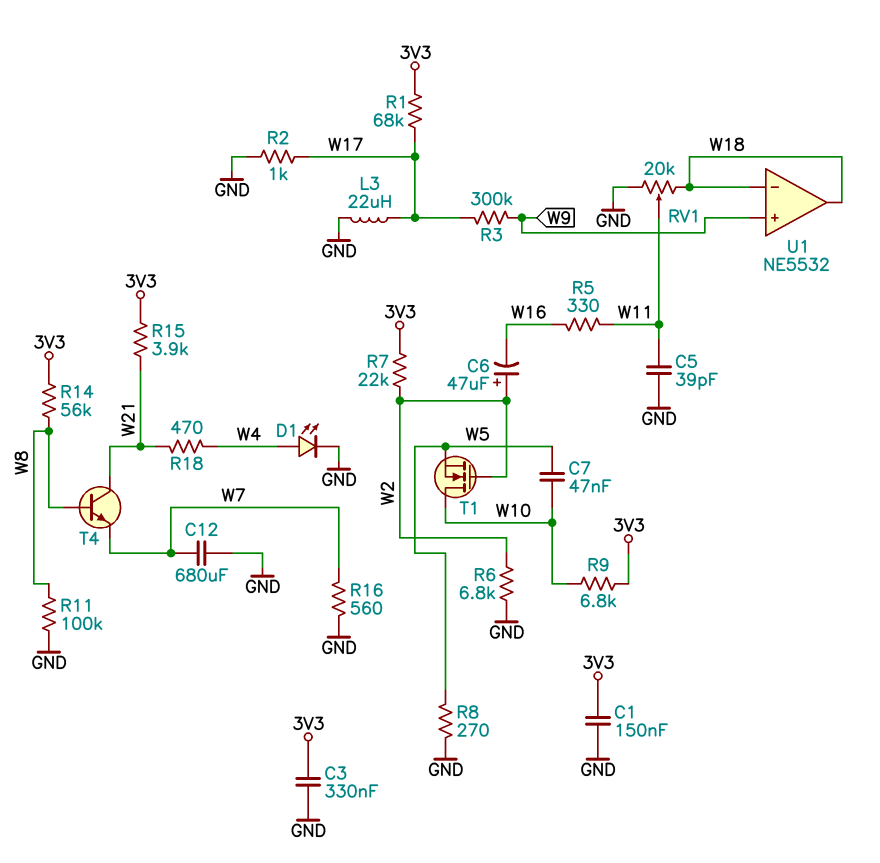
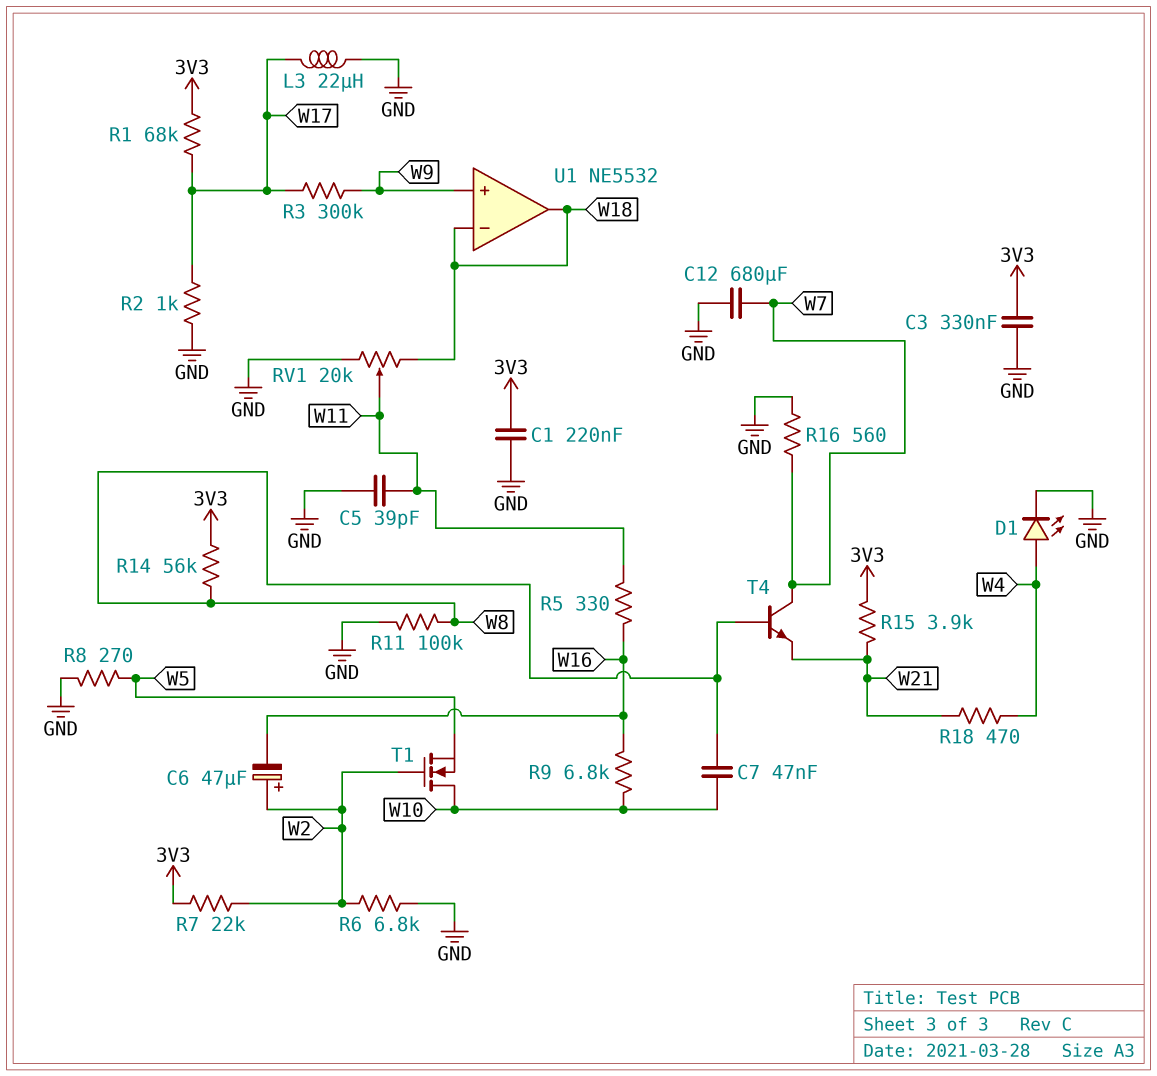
C1: 150nF (3V3, GND) -> 220nF (3V3, GND)
C7: 47nF (W5, W10) -> 47nF (W8, W10)
R9: 6.8k (3V3, W10) -> 6.8k (W10, W16)
T4: NPN (B W8, C W21, E W7) -> NPN (B W8, C W7, E W21)

